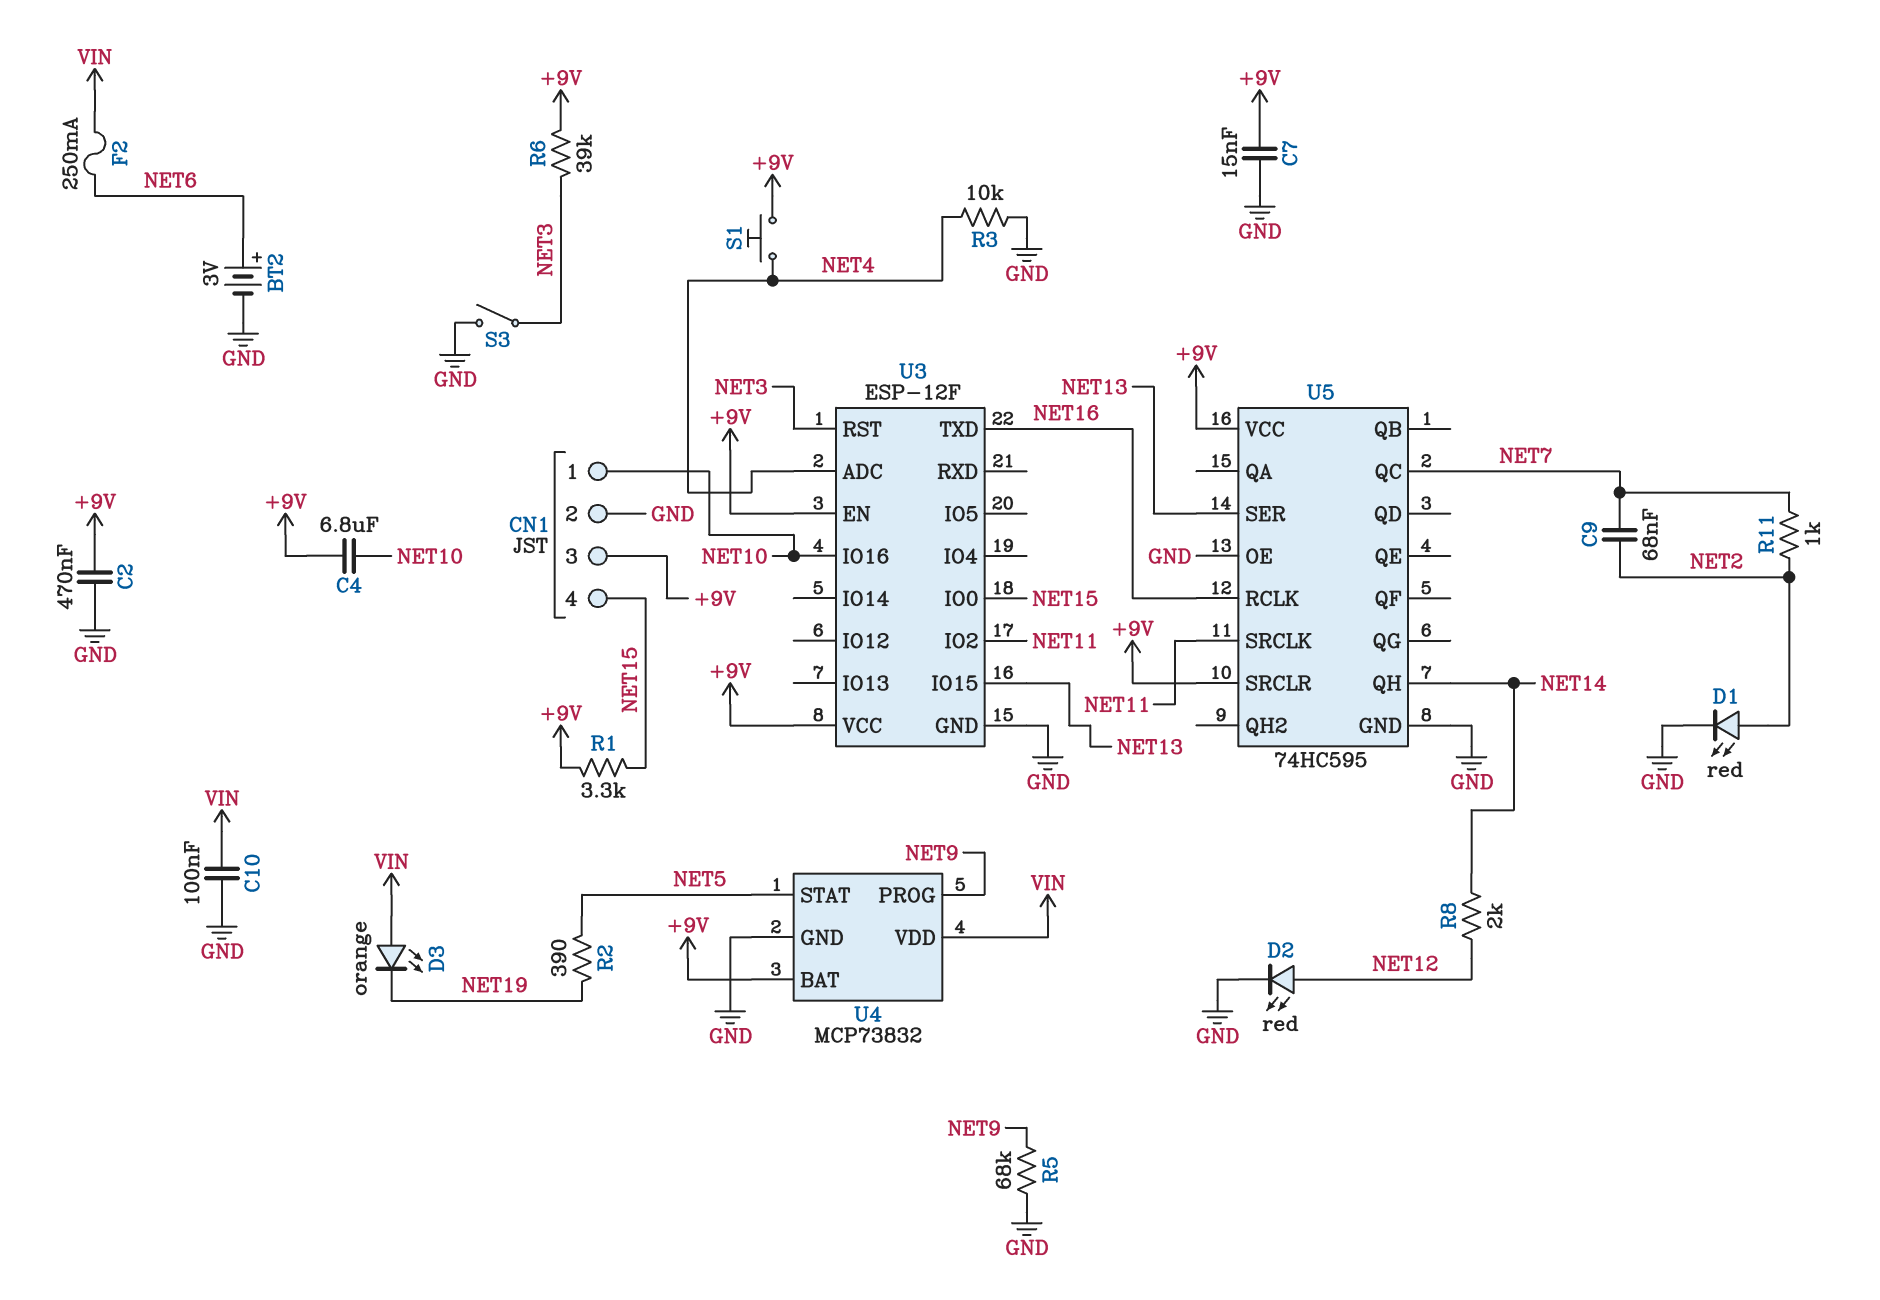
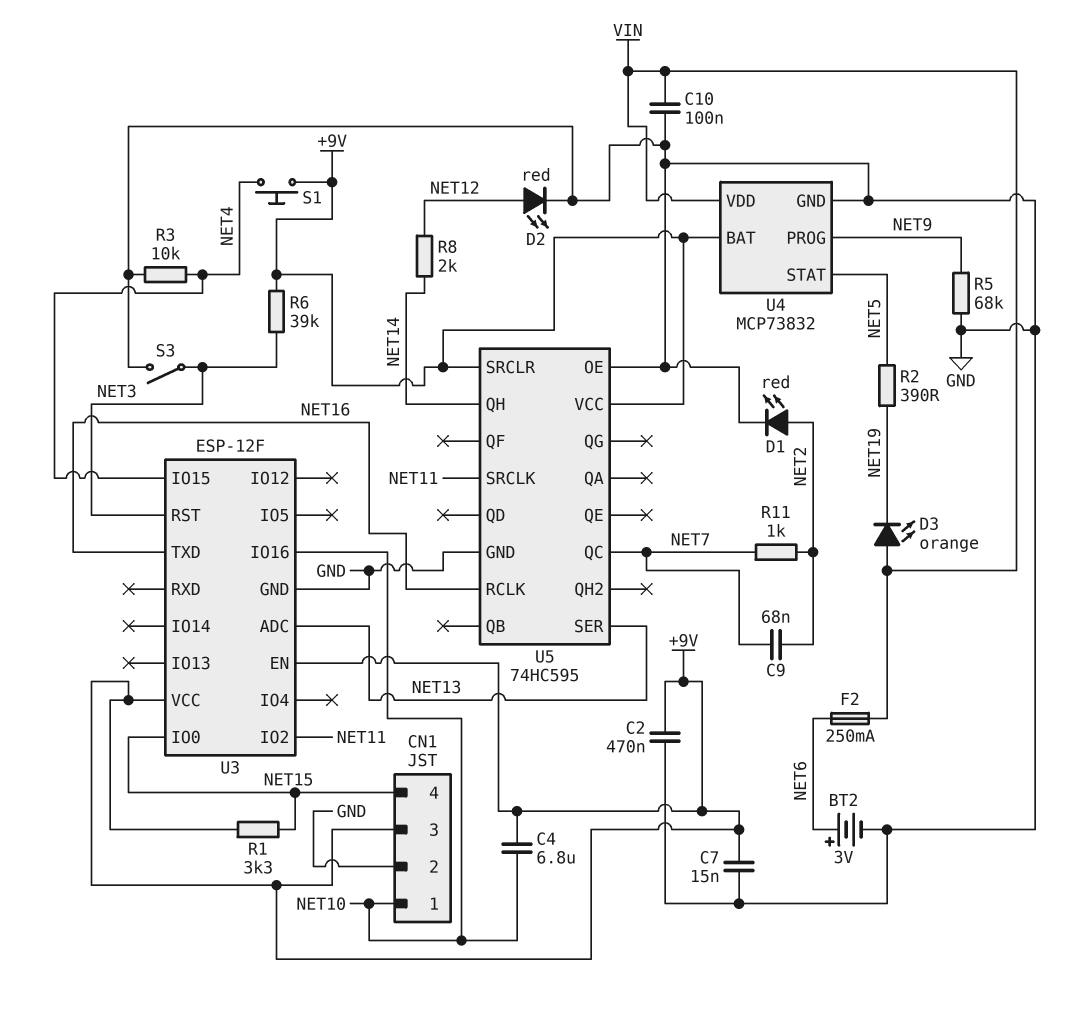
U3 pin ADC: NET4 -> NET13
U3 pin IO15: NET13 -> NET4

